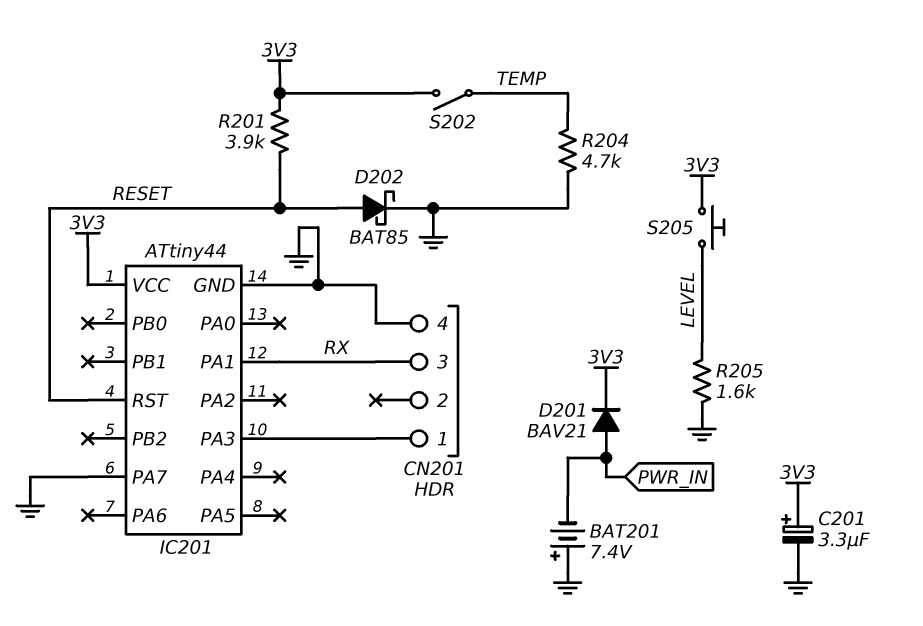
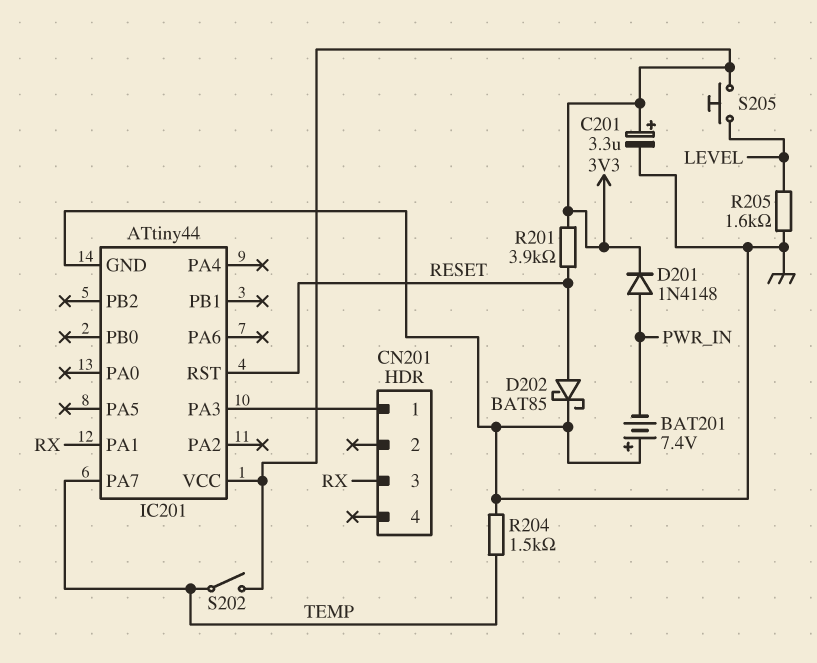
CN201 pin 4: GND -> none
D201: diode BAV21 (A PWR_IN, K 3V3) -> diode 1N4148 (A PWR_IN, K 3V3)
IC201 pin PA7: GND -> TEMP
R204: 4.7k (GND, TEMP) -> 1.5k (GND, TEMP)

